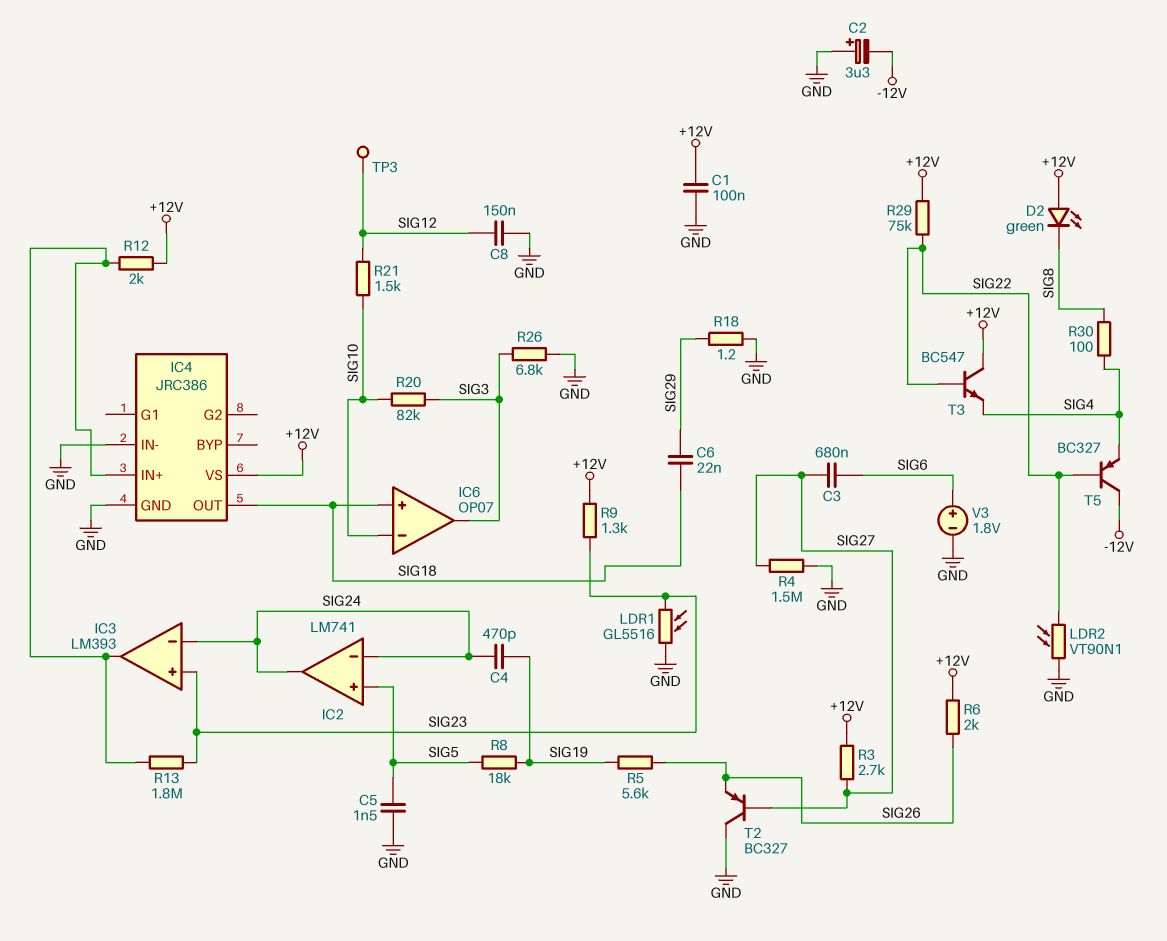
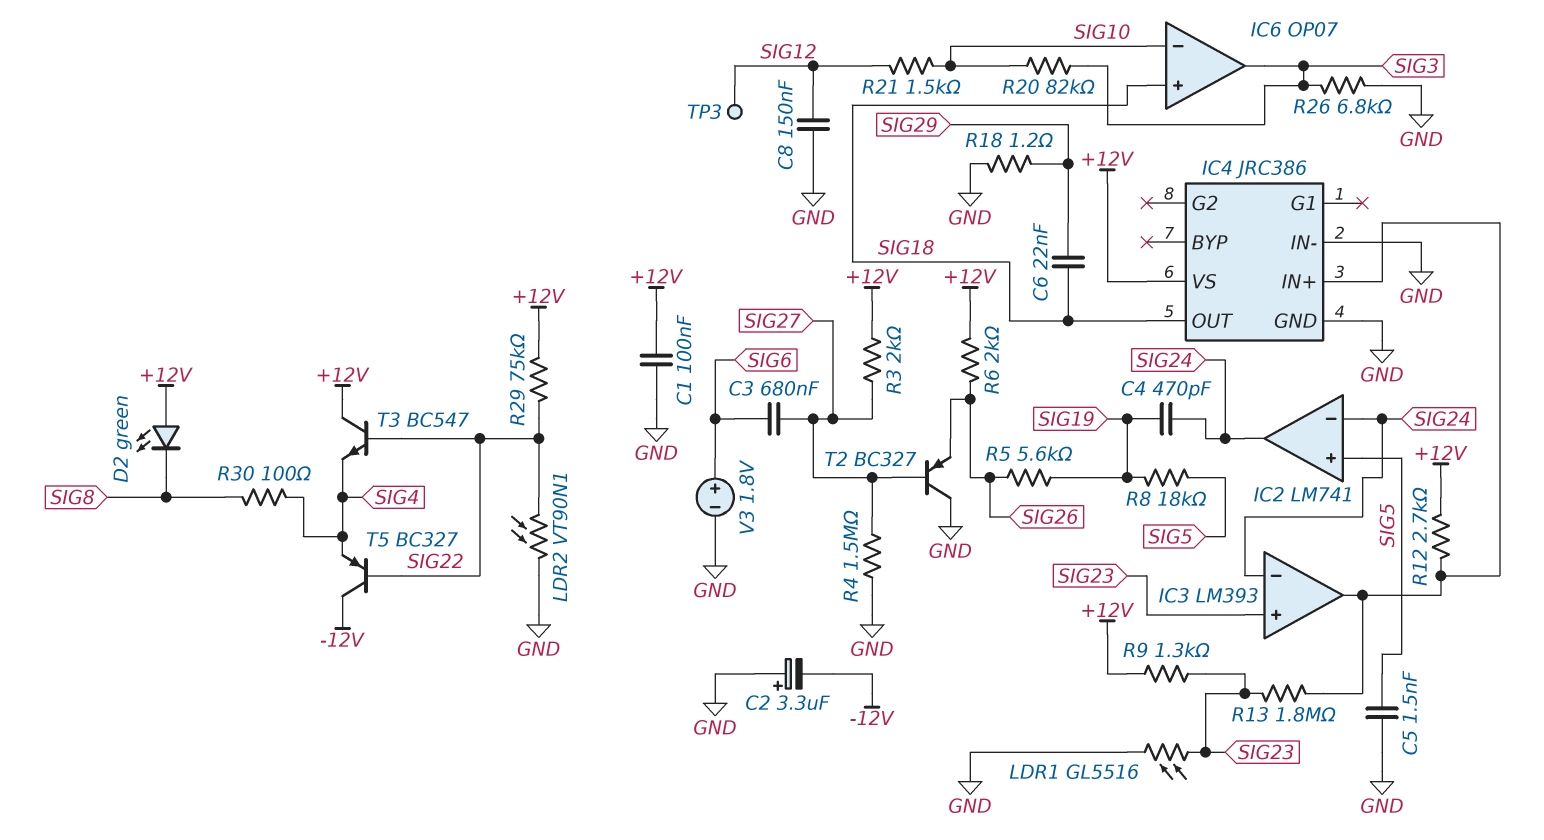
R3: 2.7k (+12V, SIG27) -> 2k (+12V, SIG27)
R12: 2k (+12V, IC3/out) -> 2.7k (+12V, IC3/out)

